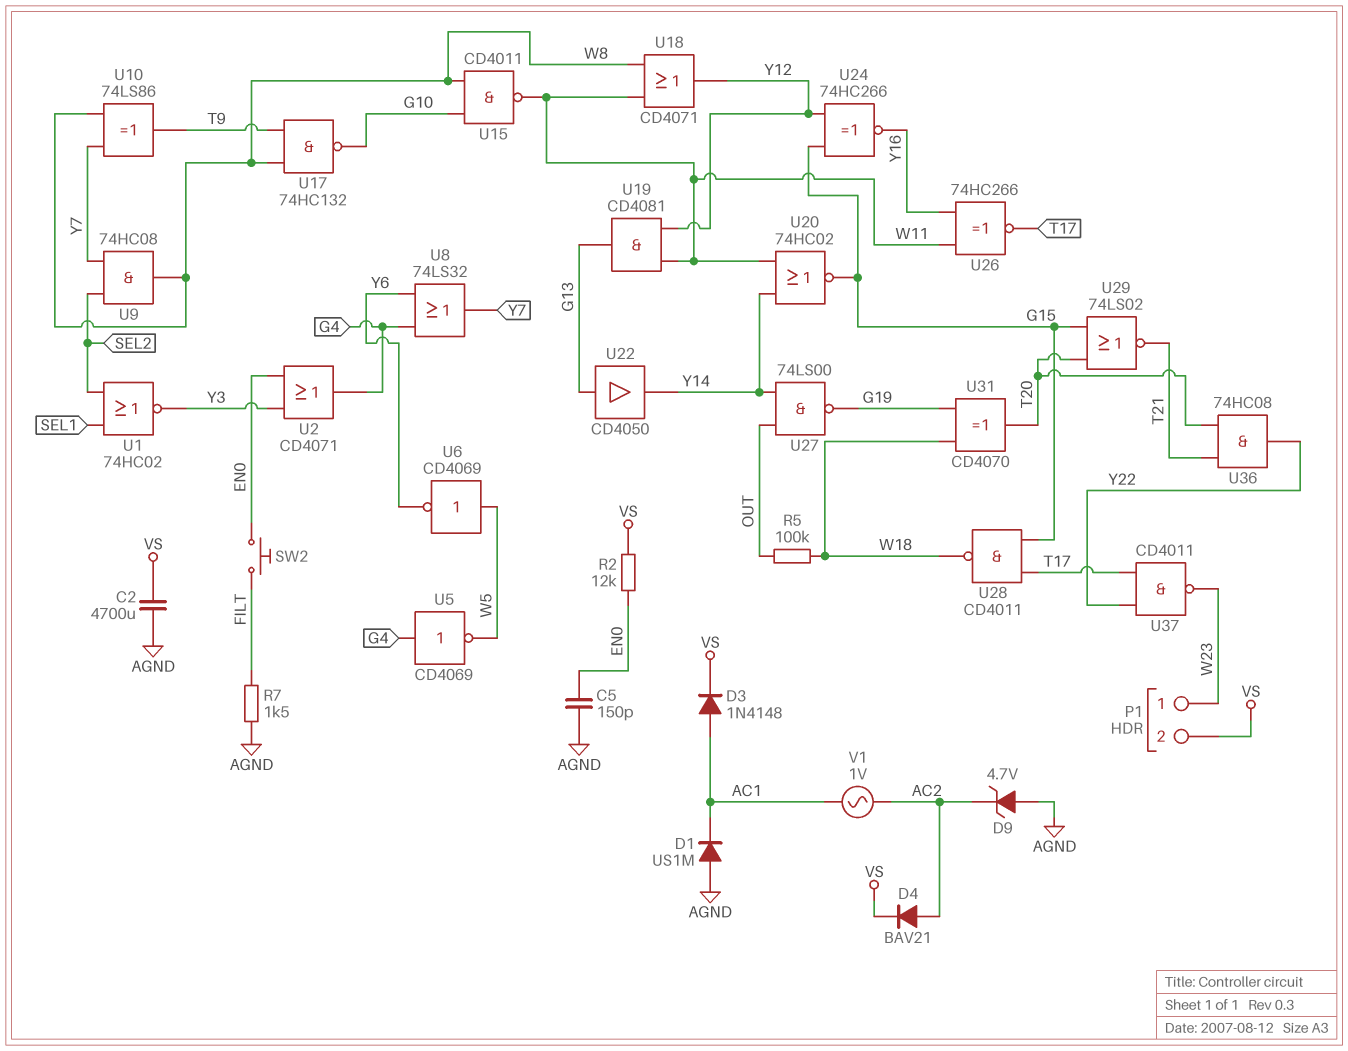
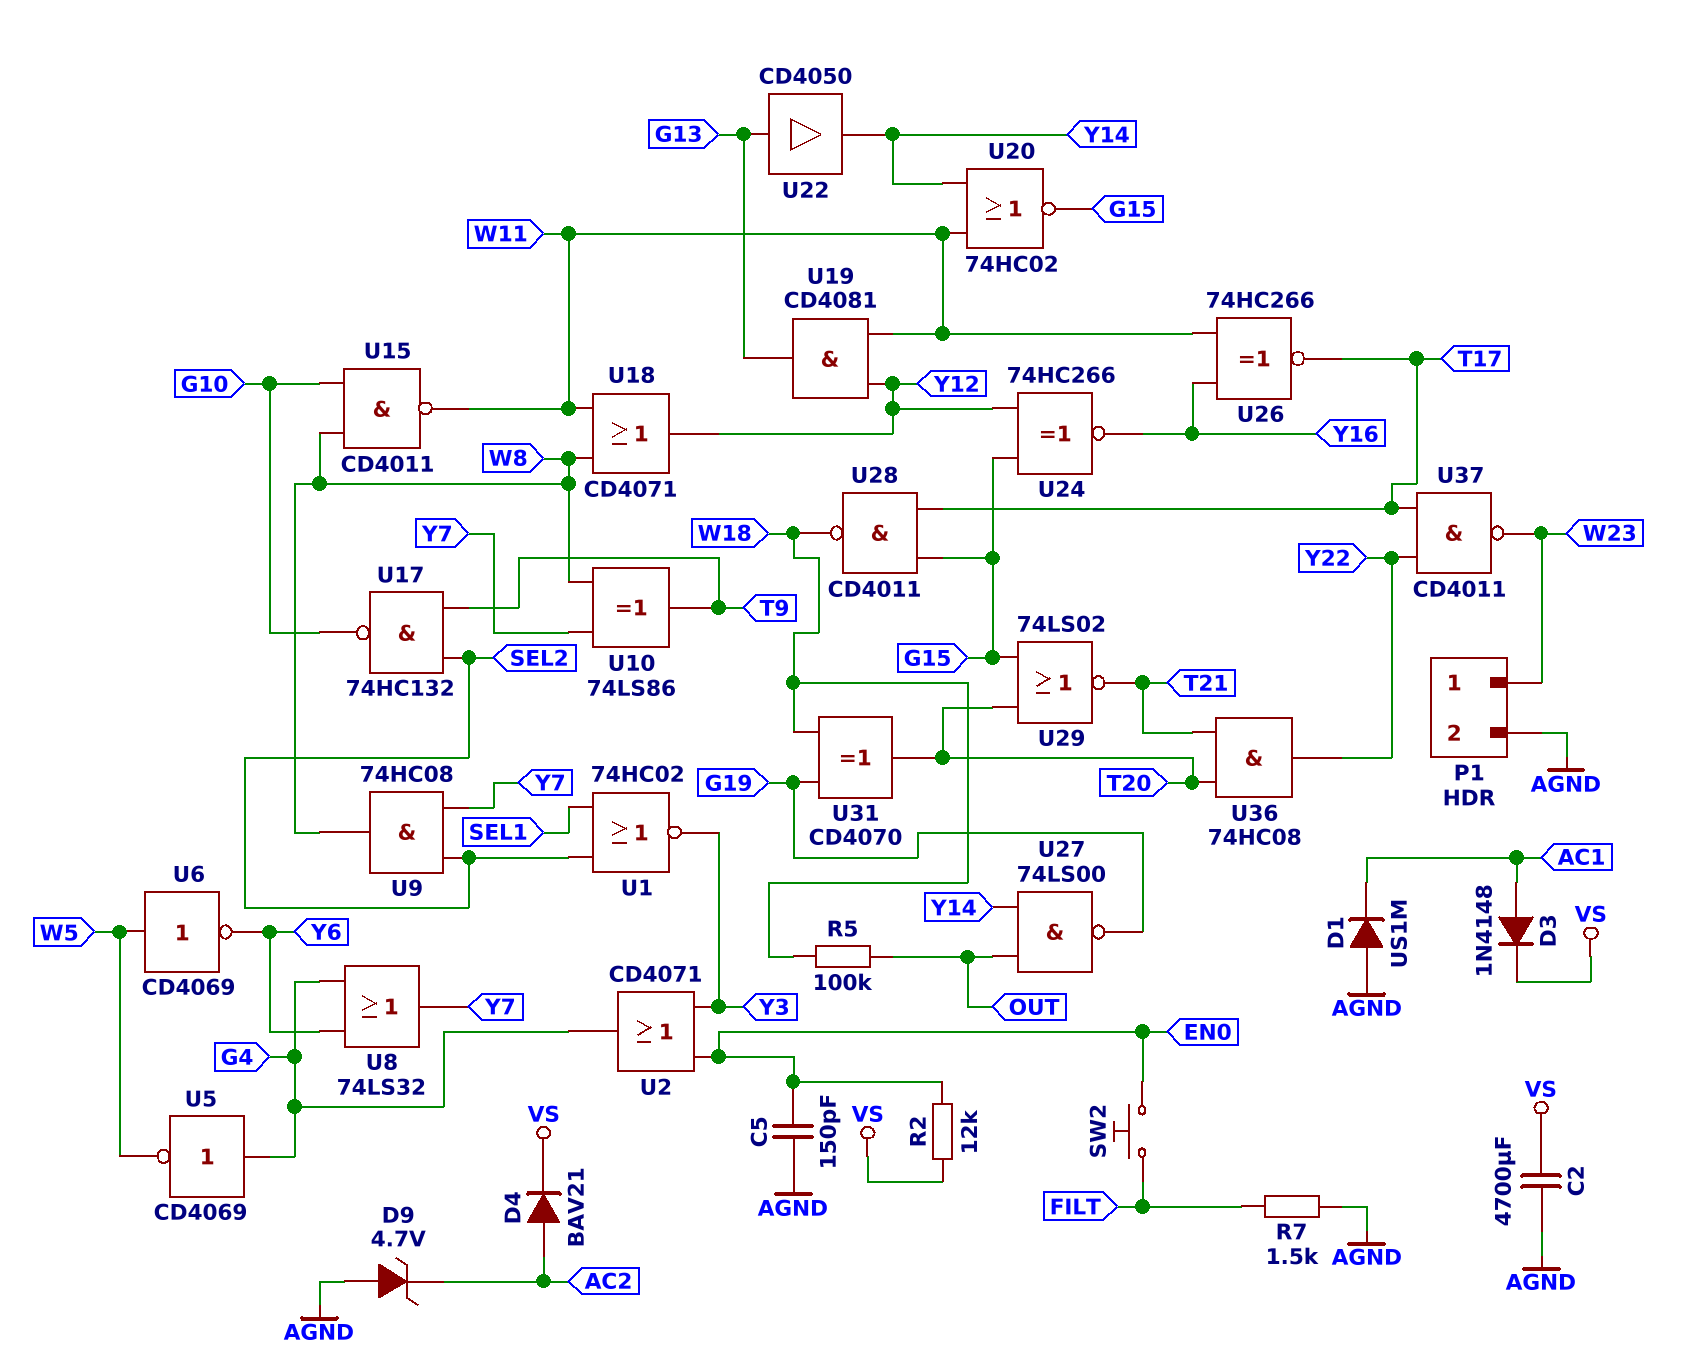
P1 pin 2: VS -> AGND
U17: NAND 74HC132 (in T9, in W8, out G10) -> NAND 74HC132 (in SEL2, in T9, out G10)
V1: AC 1V (AC1, AC2) -> none

